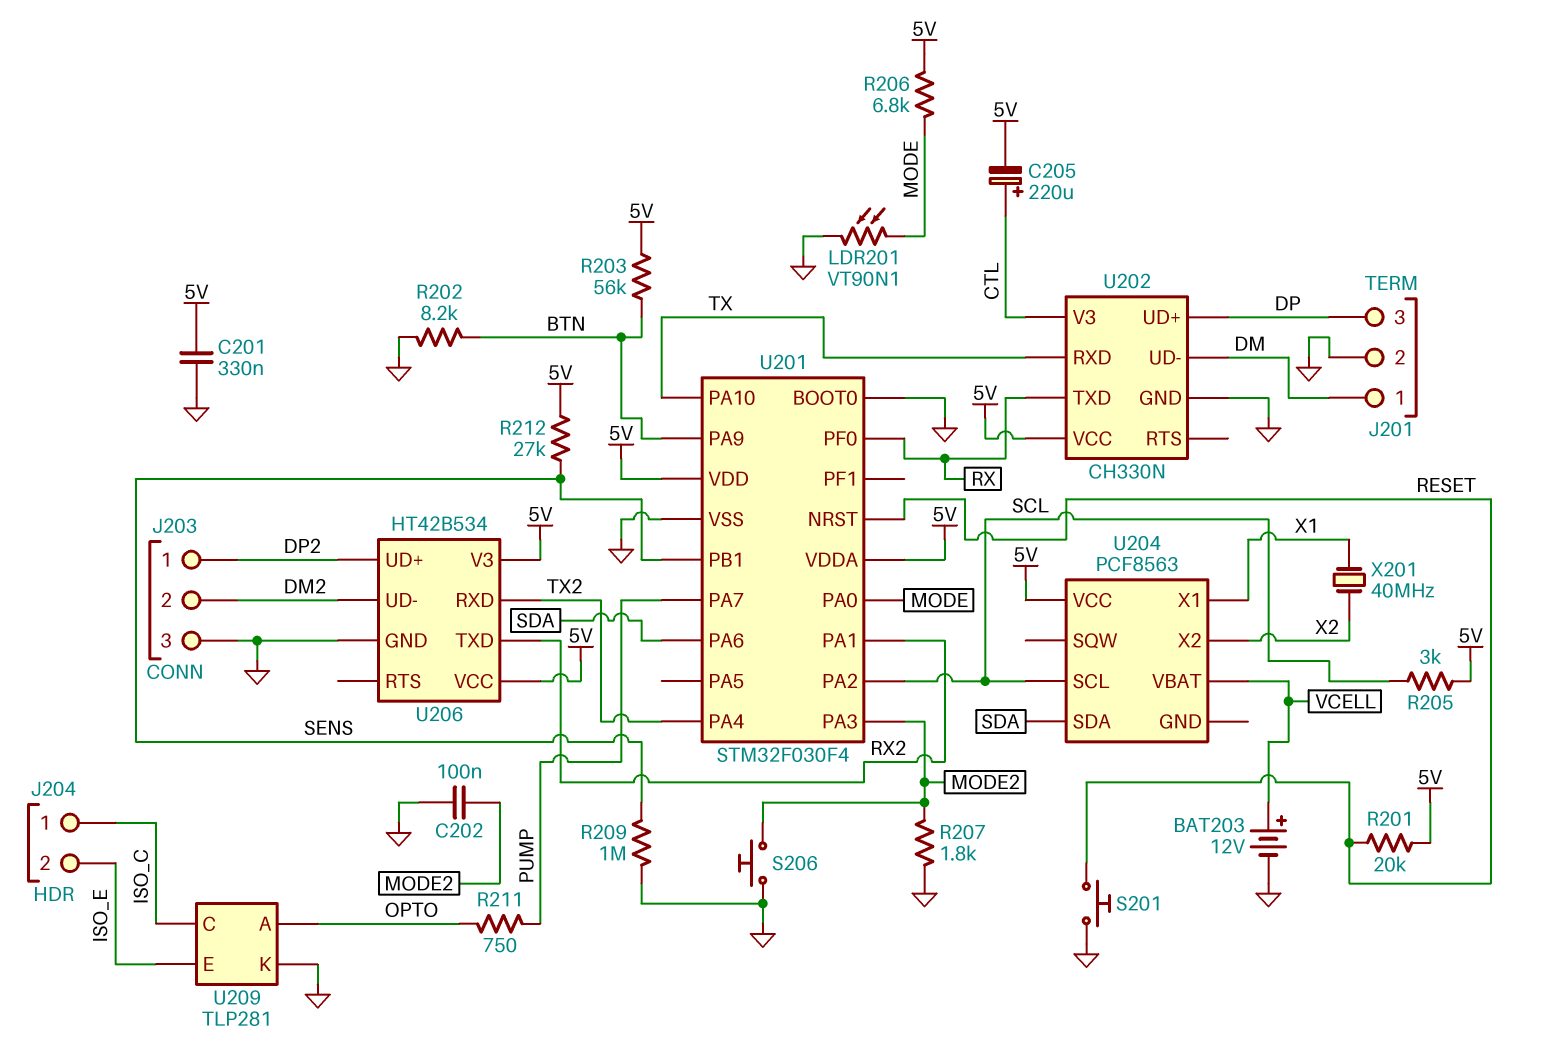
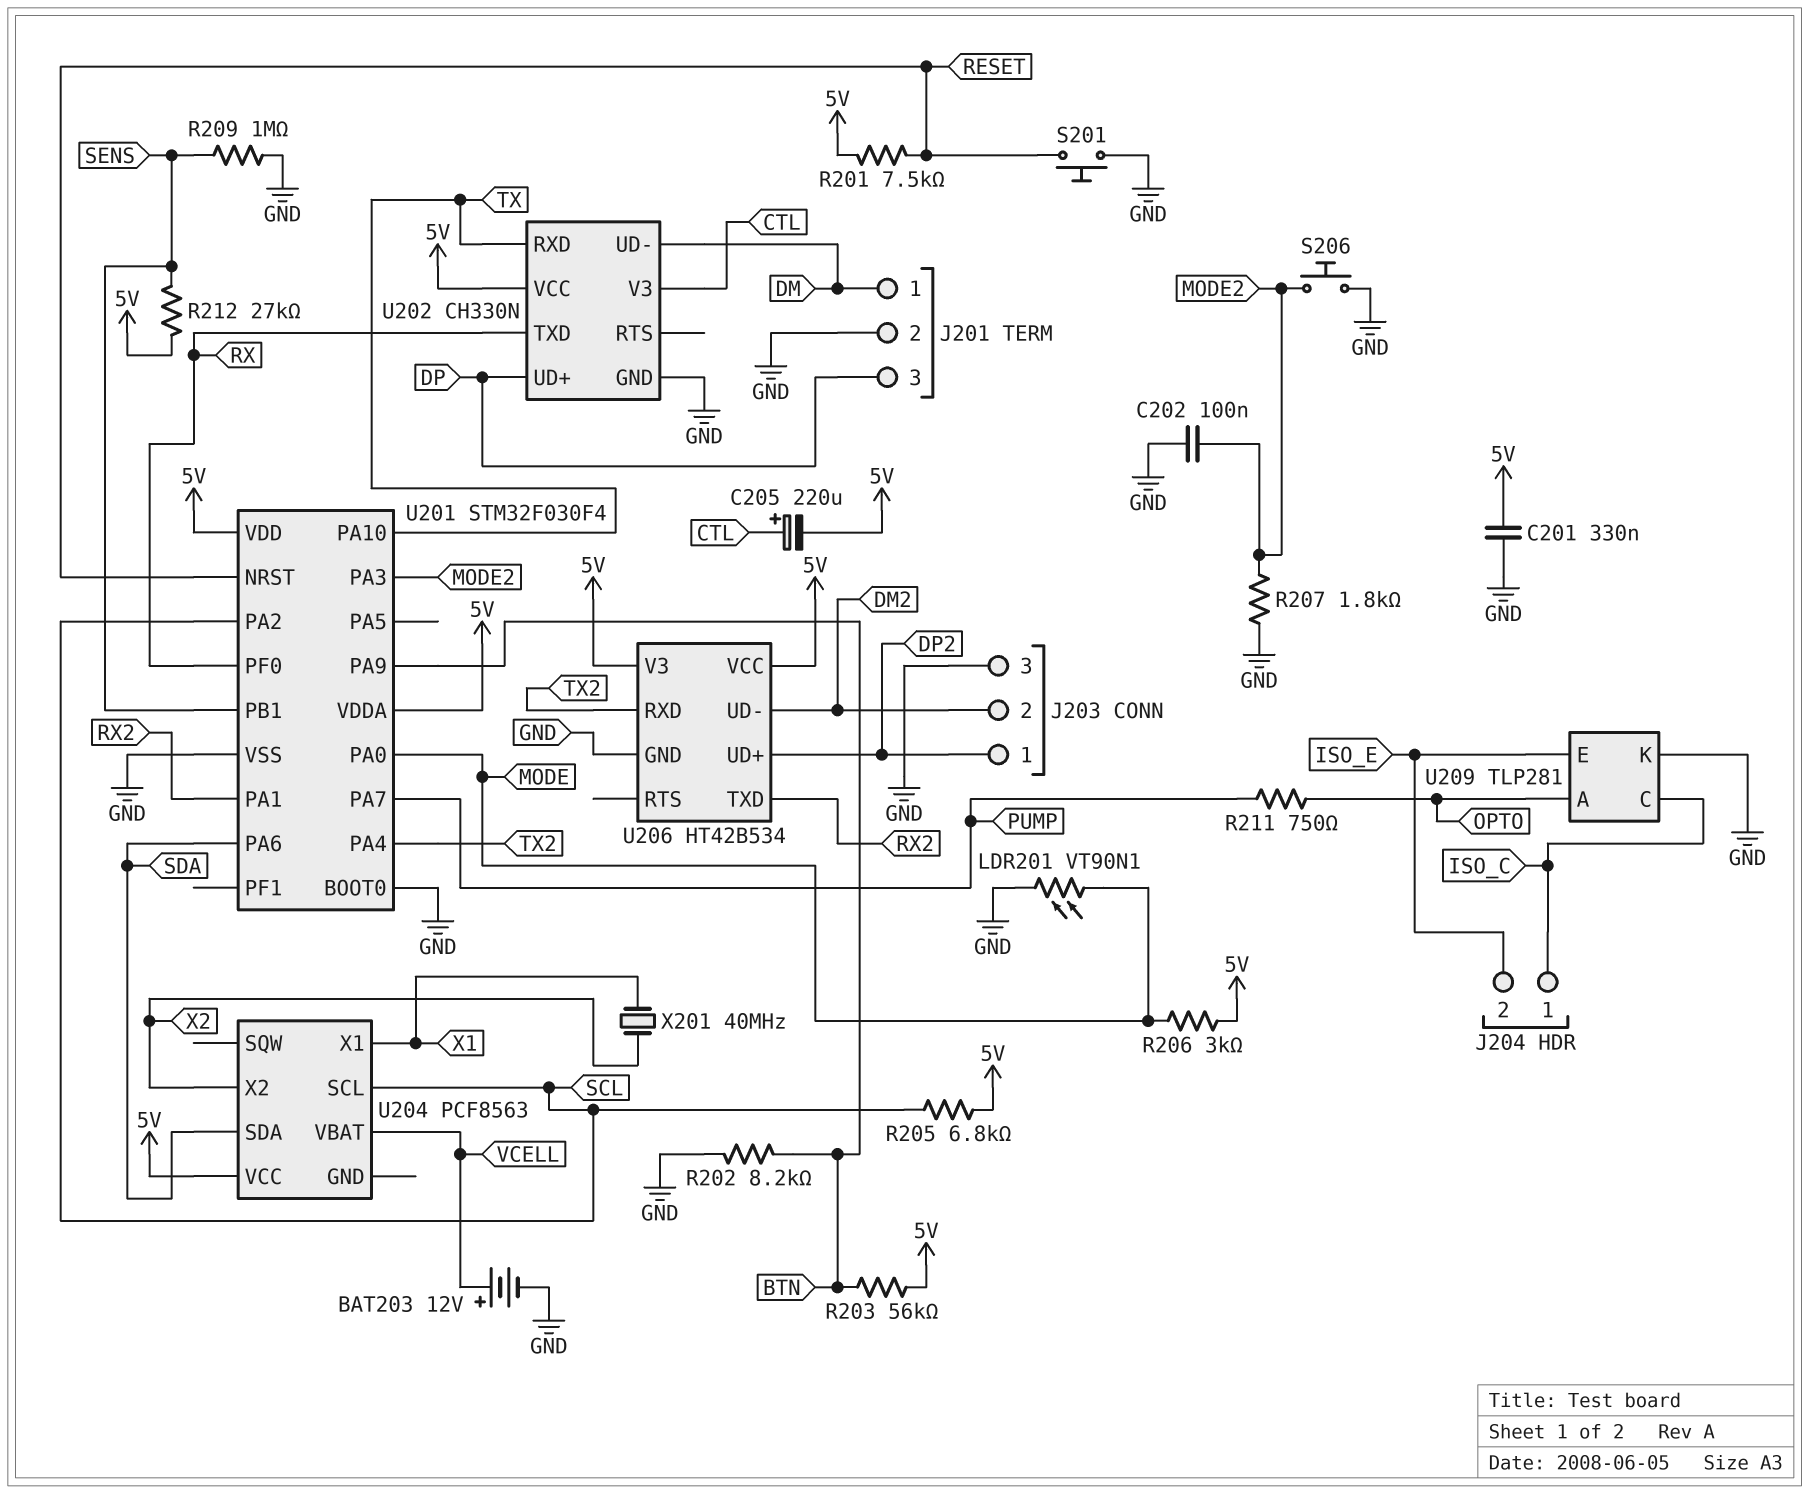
R201: 20k (5V, RESET) -> 7.5k (5V, RESET)
R205: 3k (5V, SCL) -> 6.8k (5V, SCL)
R206: 6.8k (5V, MODE) -> 3k (5V, MODE)

